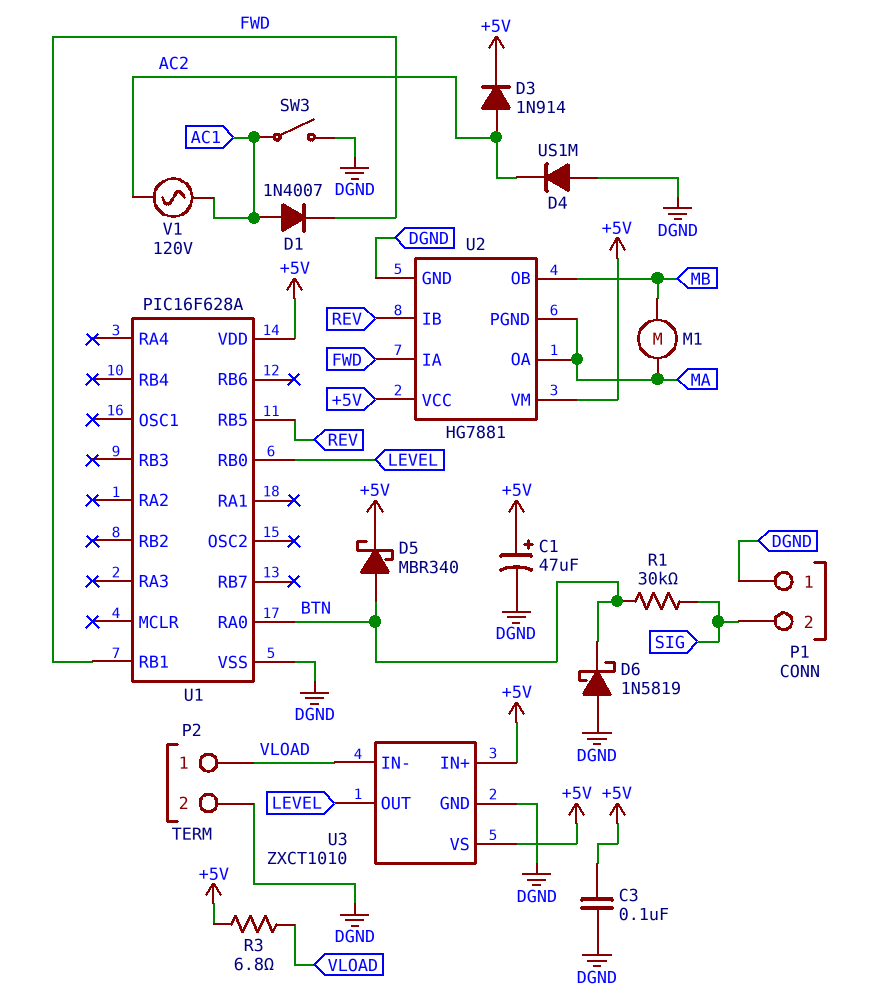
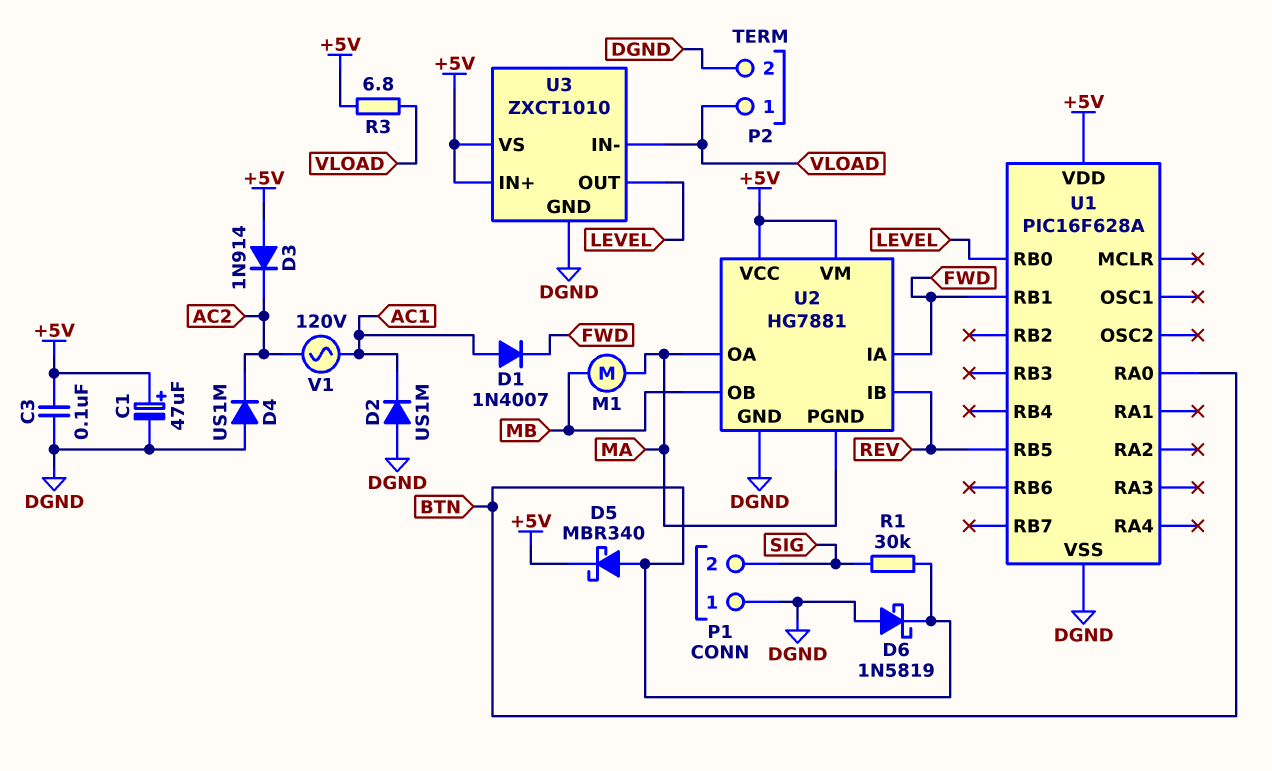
D2: none -> diode US1M (A DGND, K AC1)
D3: diode 1N914 (A AC2, K +5V) -> diode 1N914 (A +5V, K AC2)
SW3: switch (AC1, DGND) -> none

